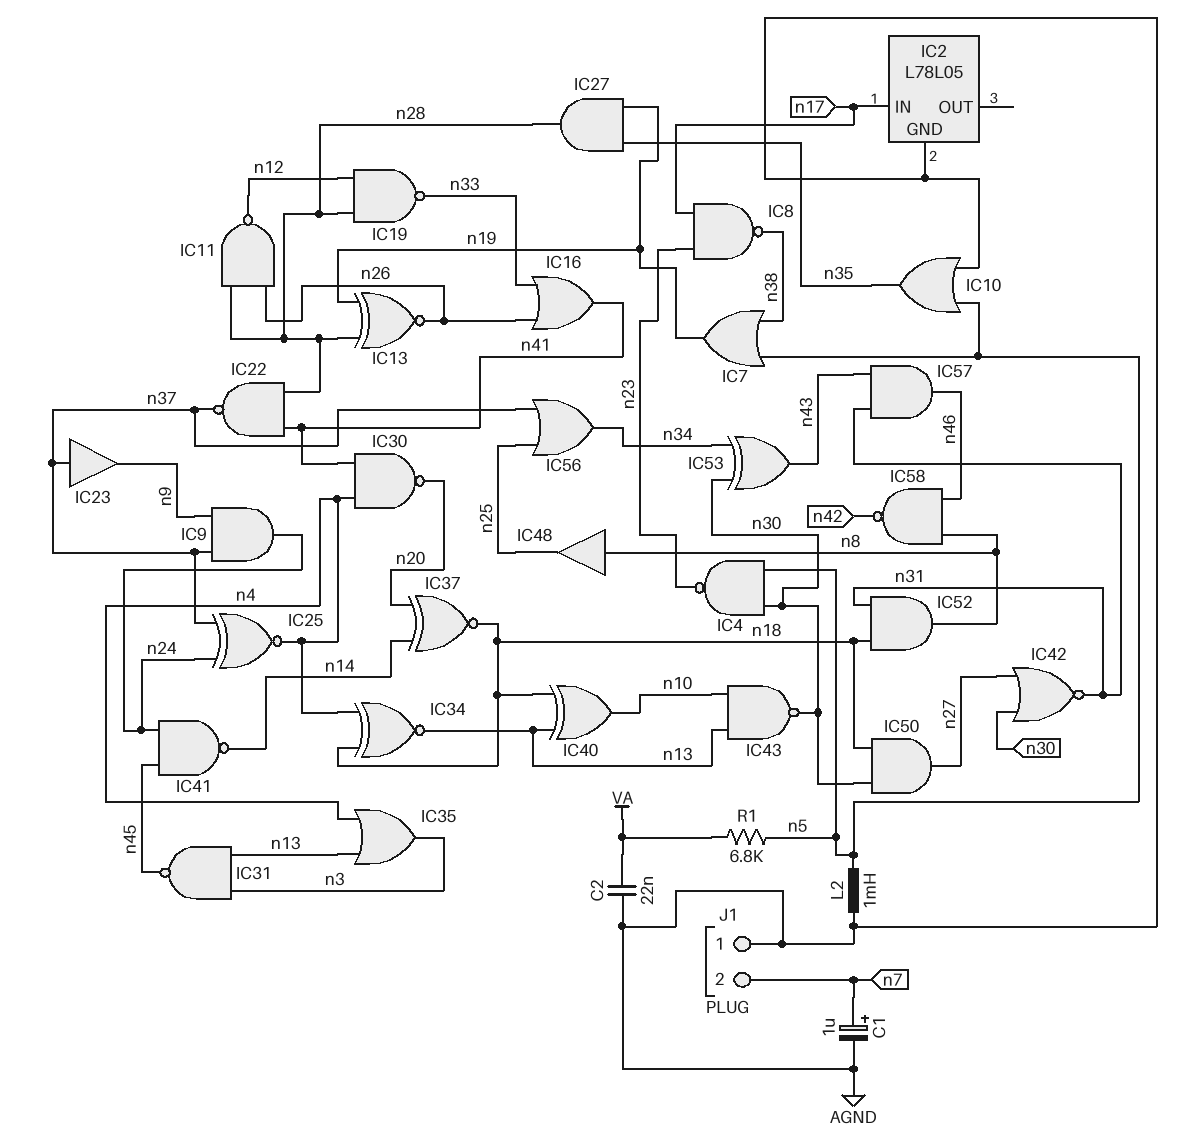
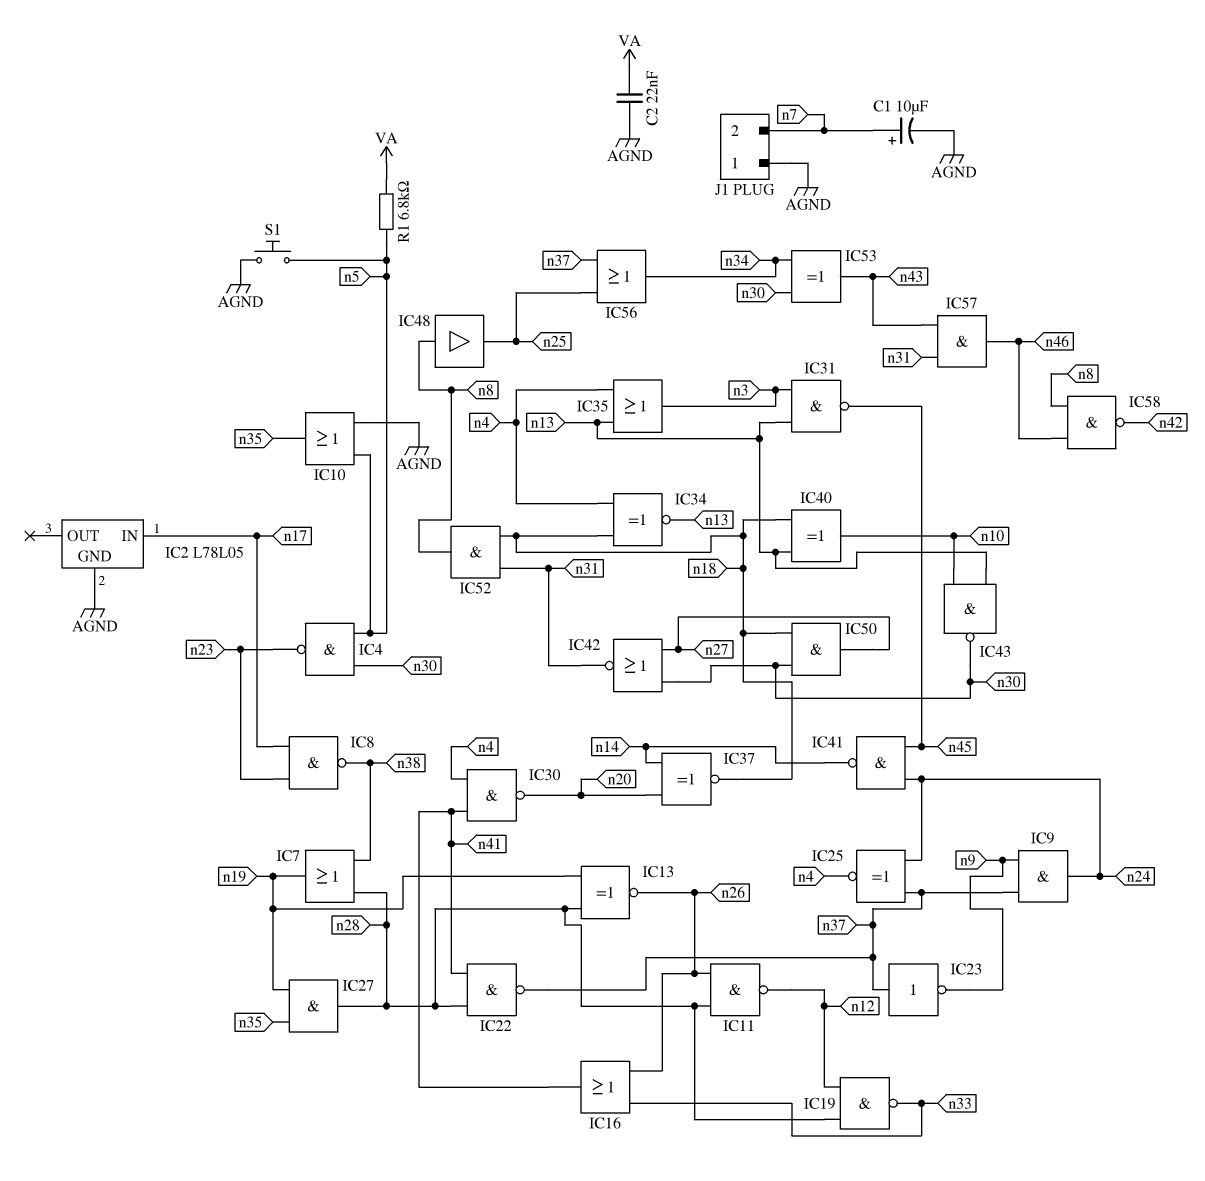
C1: 1uF (plus n7, minus AGND) -> 10uF (plus n7, minus AGND)
IC7: OR (in n5, in n38, out n19) -> OR (in n28, in n38, out n19)
IC23: buffer (in n37, out n9) -> NOT (in n37, out n9)
L2: 1mH (AGND, n5) -> none
S1: none -> button (AGND, n5)

